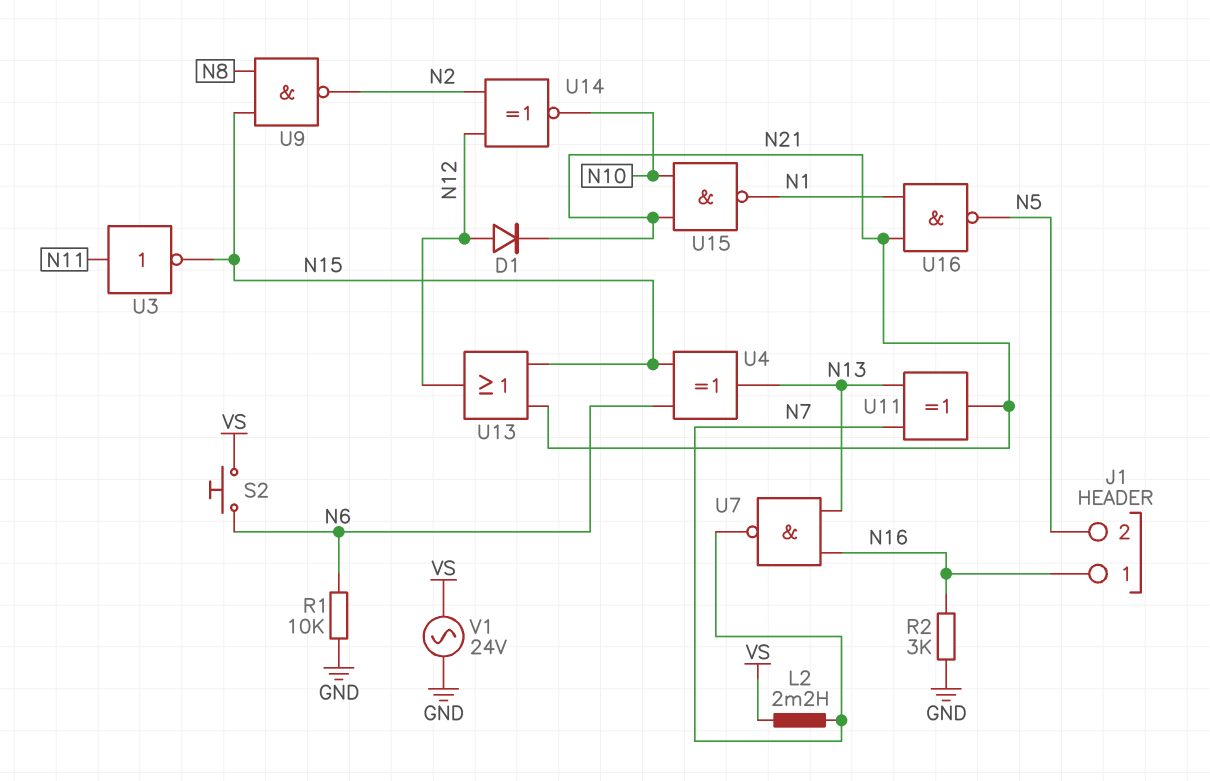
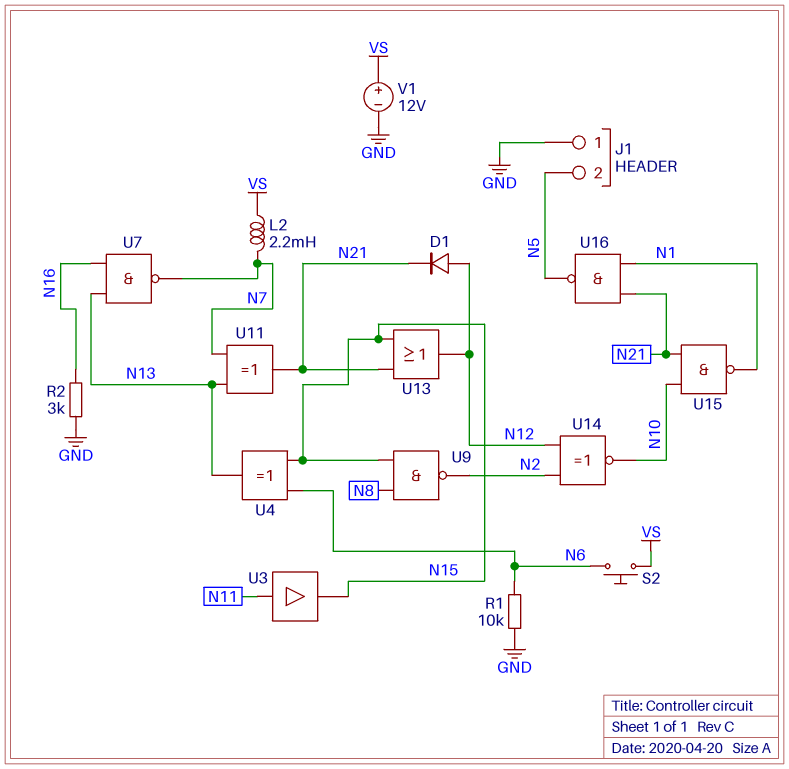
J1 pin 1: N16 -> GND
U3: NOT (in N11, out N15) -> buffer (in N11, out N15)
V1: AC 24V (GND, VS) -> 12V (plus VS, minus GND)

